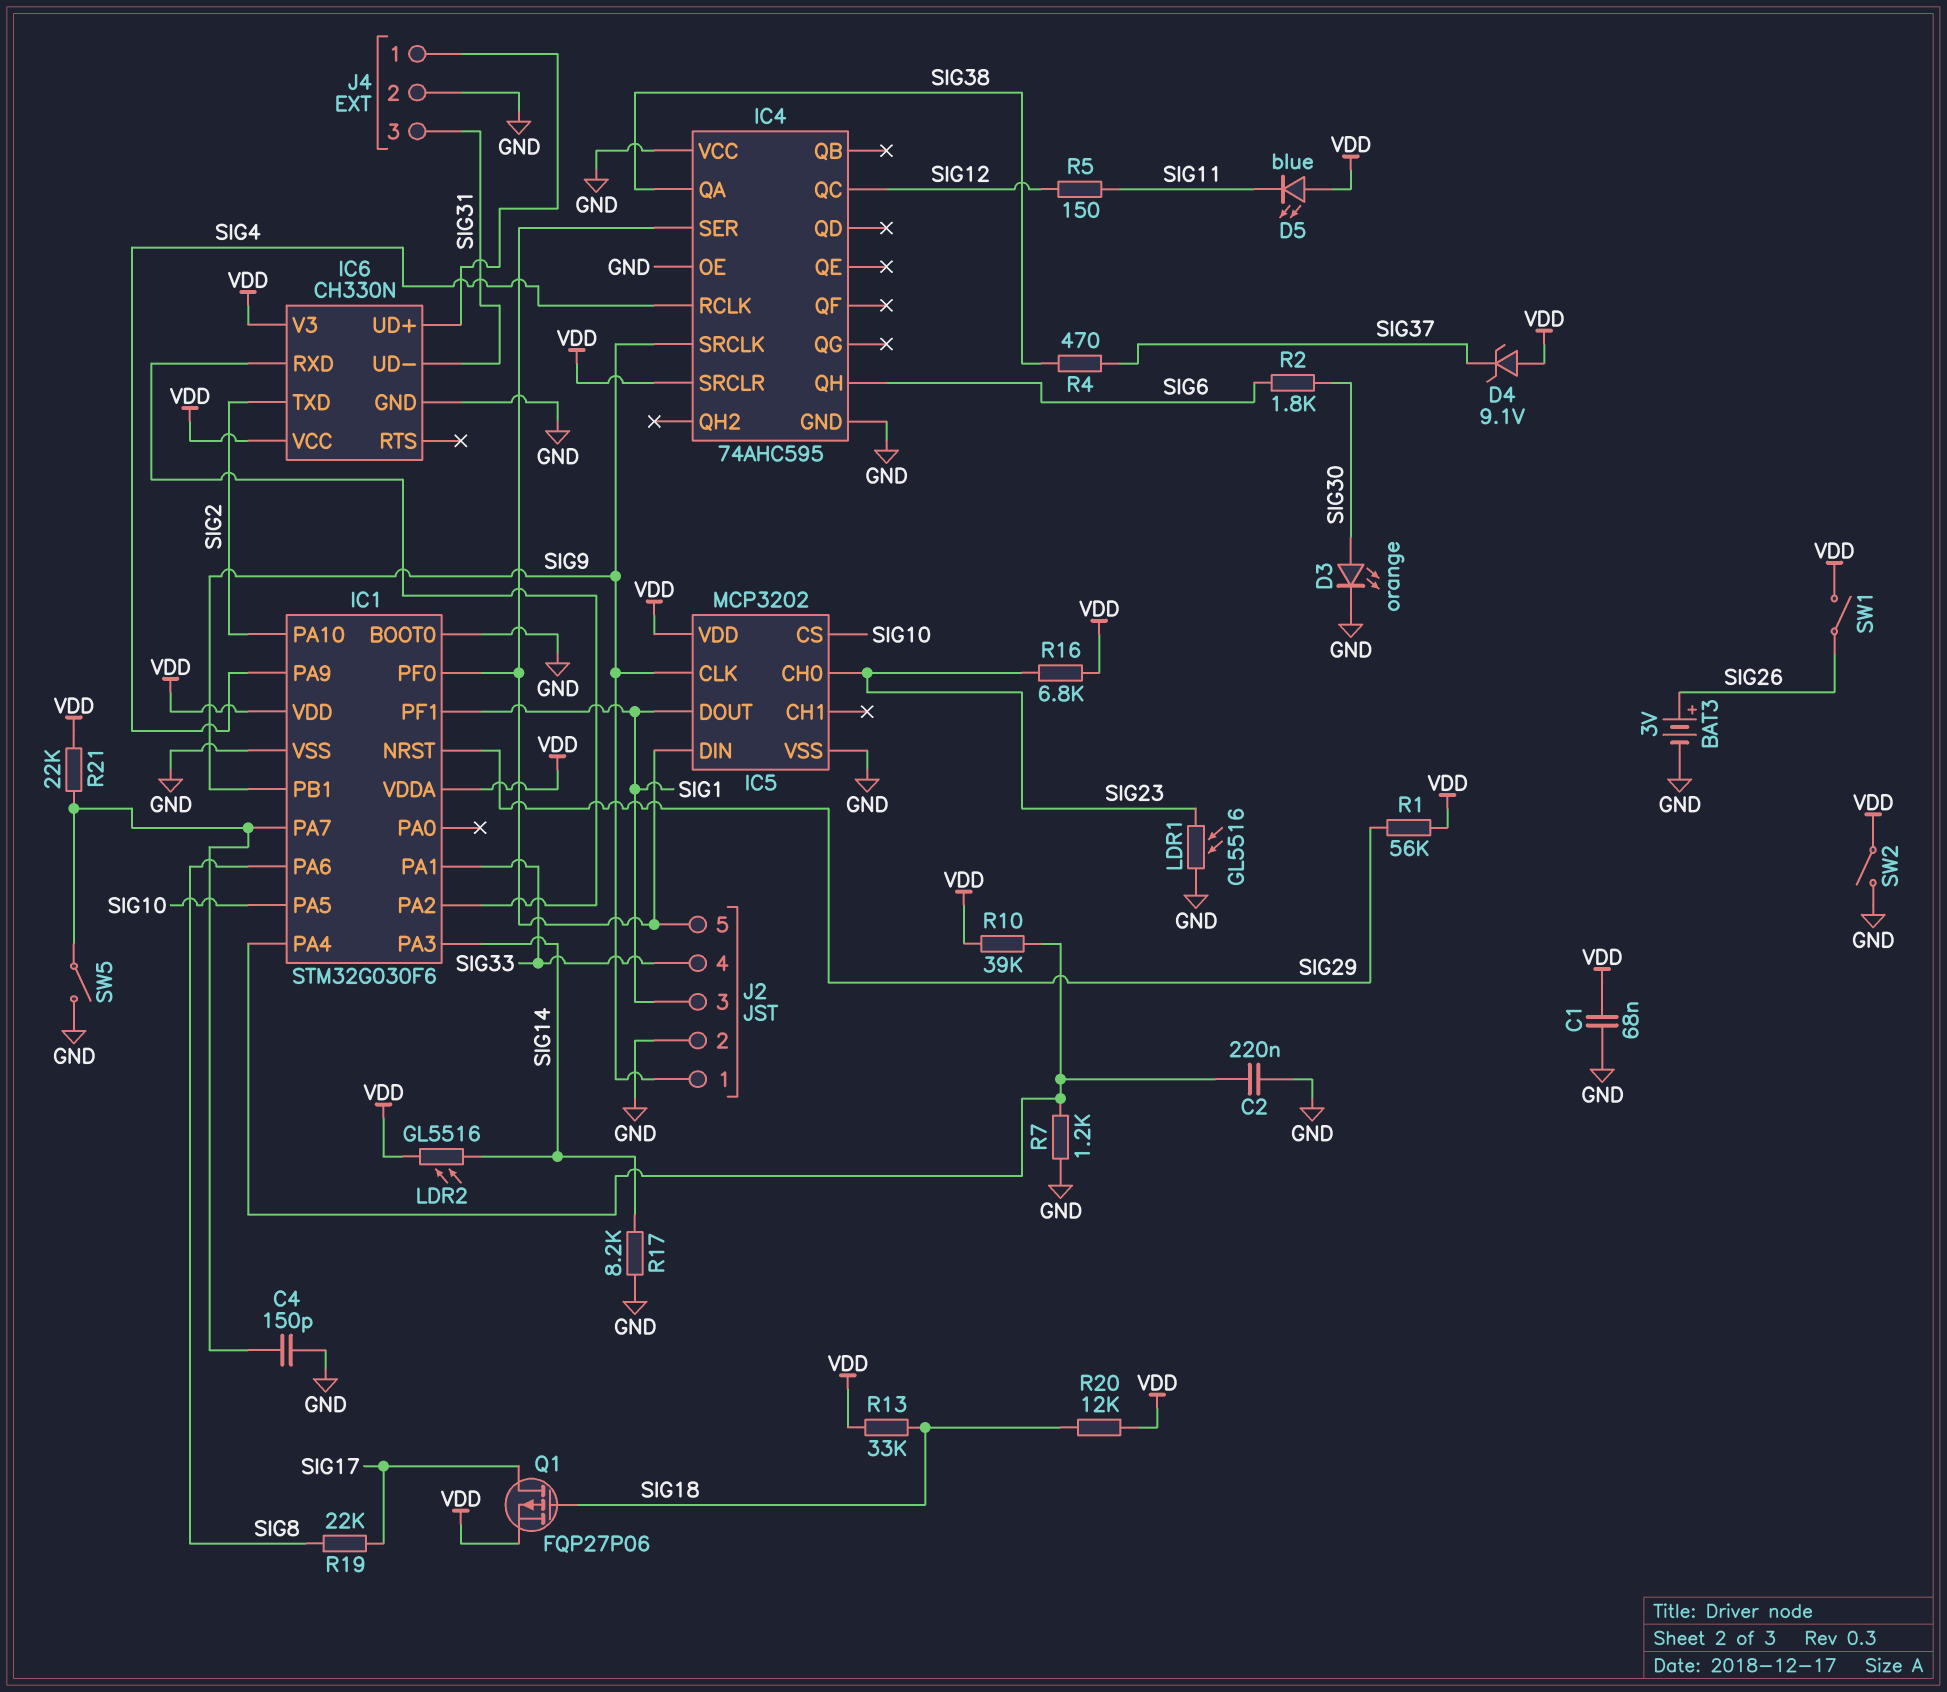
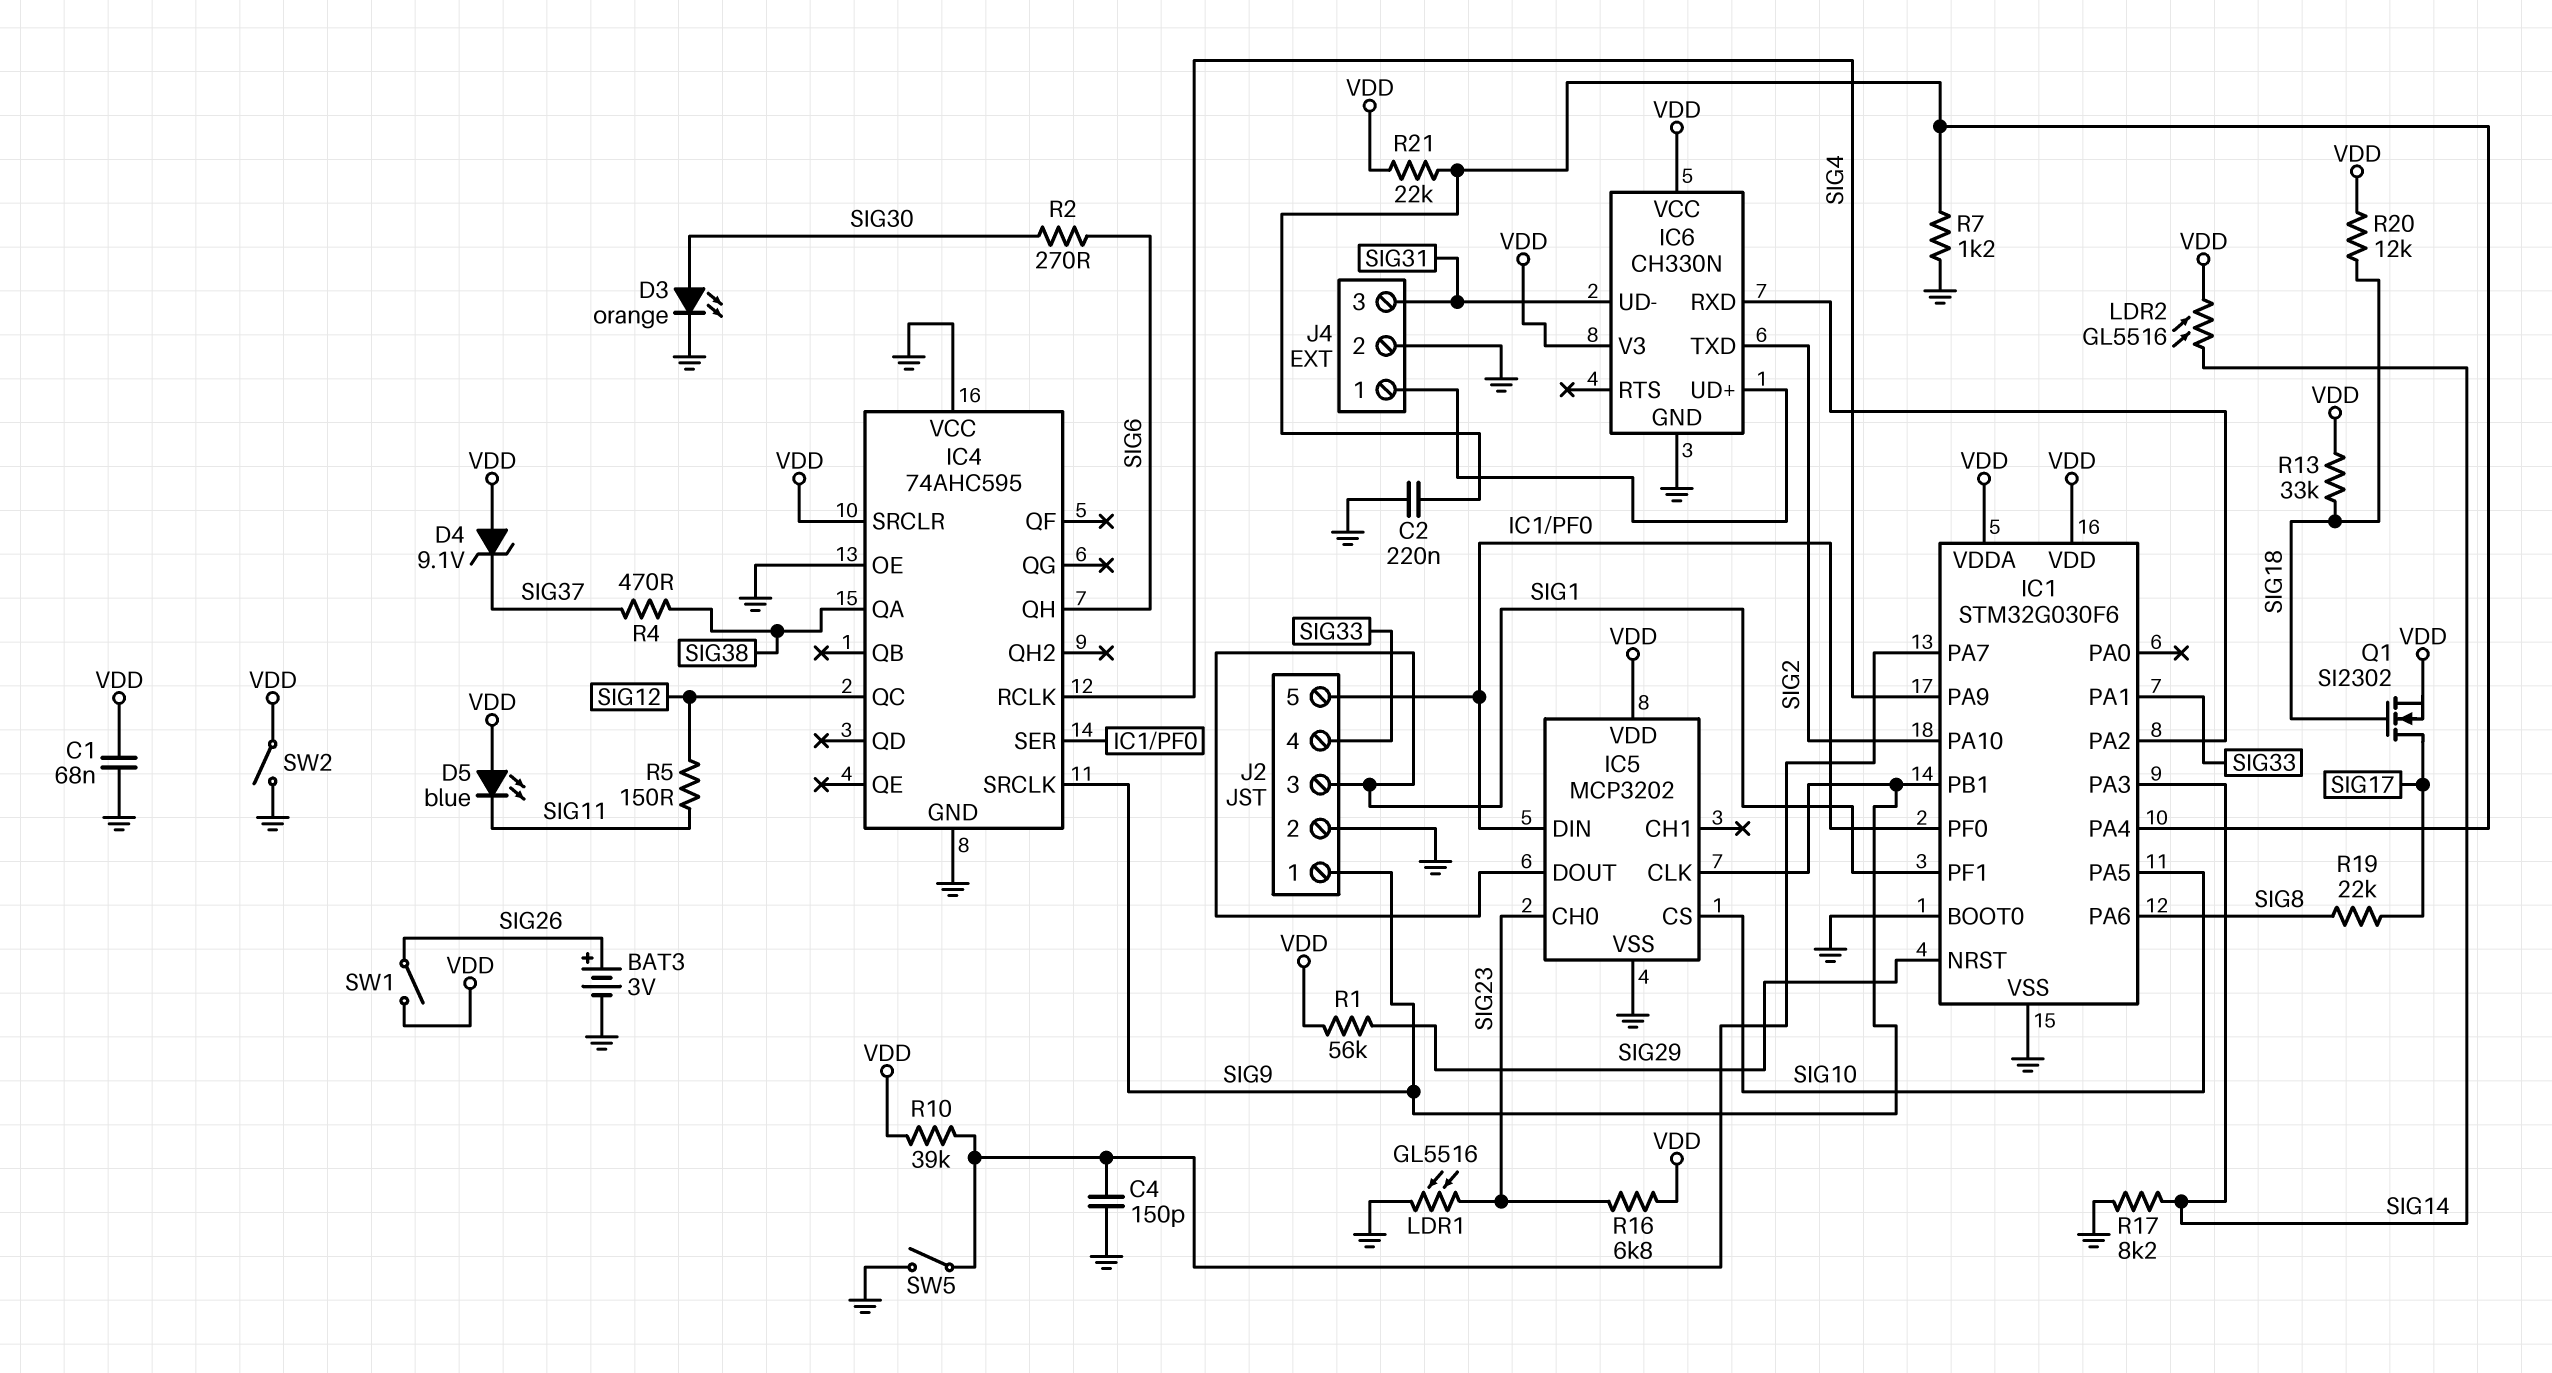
Q1: PMOS FQP27P06 (G SIG18, D SIG17, S VDD) -> NMOS SI2302 (G SIG18, D SIG17, S VDD)
R2: 1.8k (SIG6, SIG30) -> 270 (SIG6, SIG30)
R10: 39k (IC1/PA4, VDD) -> 39k (IC1/PA7, VDD)
R21: 22k (IC1/PA7, VDD) -> 22k (IC1/PA4, VDD)

